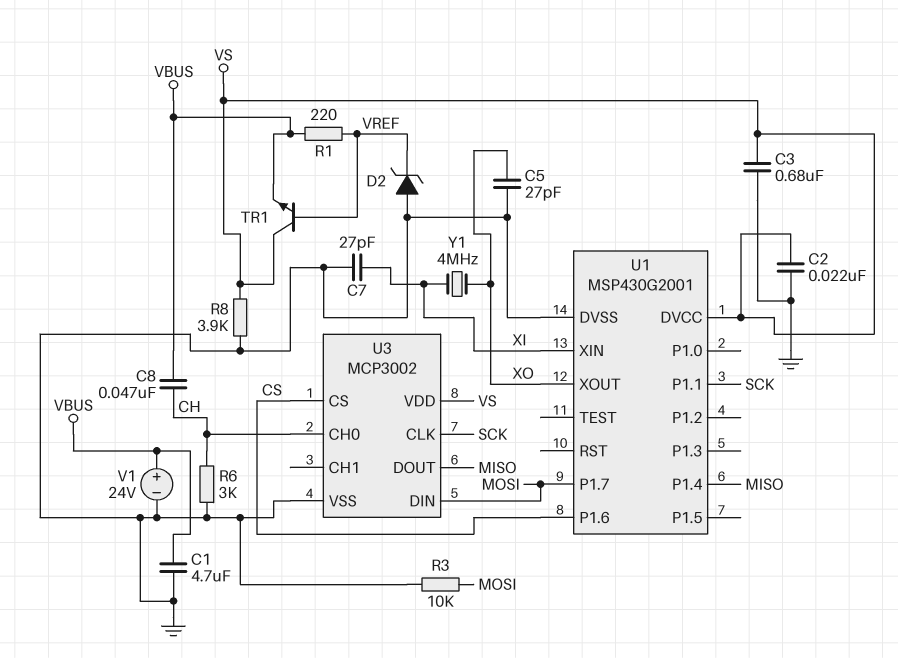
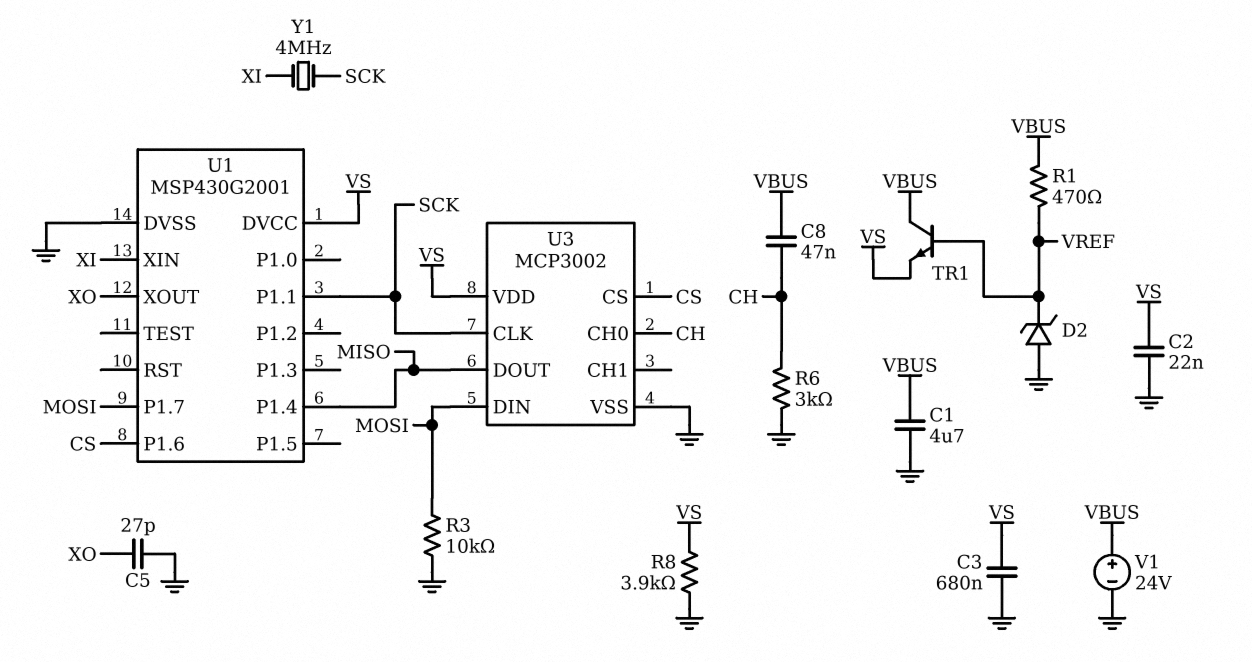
C7: 27pF (GND, XI) -> none
R1: 220 (VBUS, VREF) -> 470 (VBUS, VREF)
TR1: NPN (B VREF, C VS, E VBUS) -> NPN (B VREF, C VBUS, E VS)
Y1: 4MHz (XI, XO) -> 4MHz (SCK, XI)

